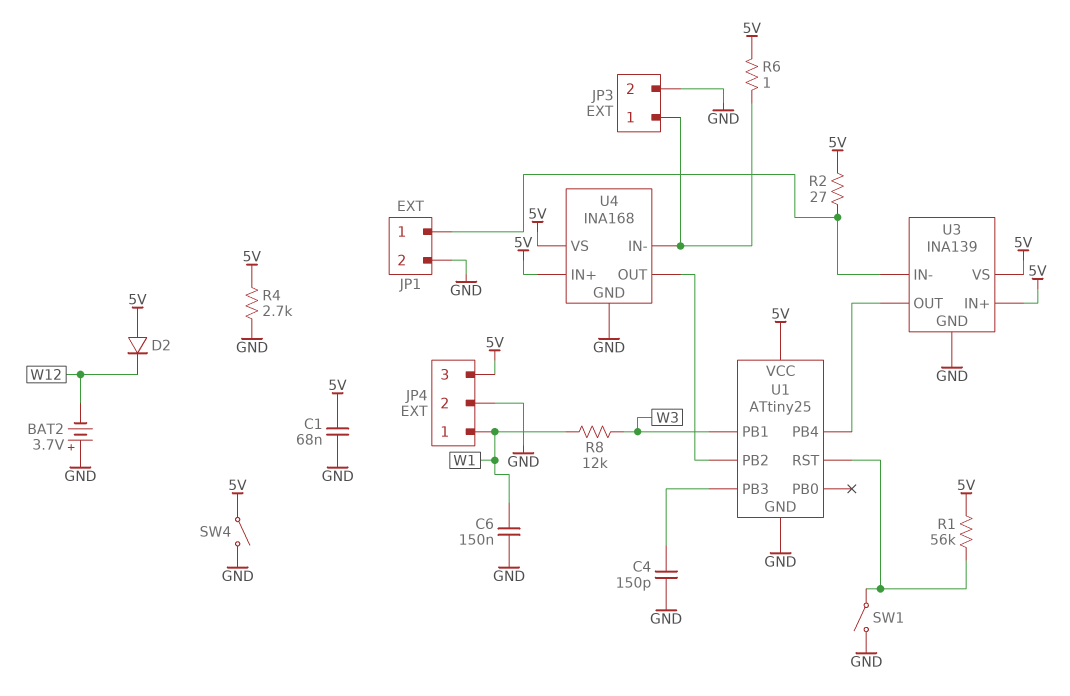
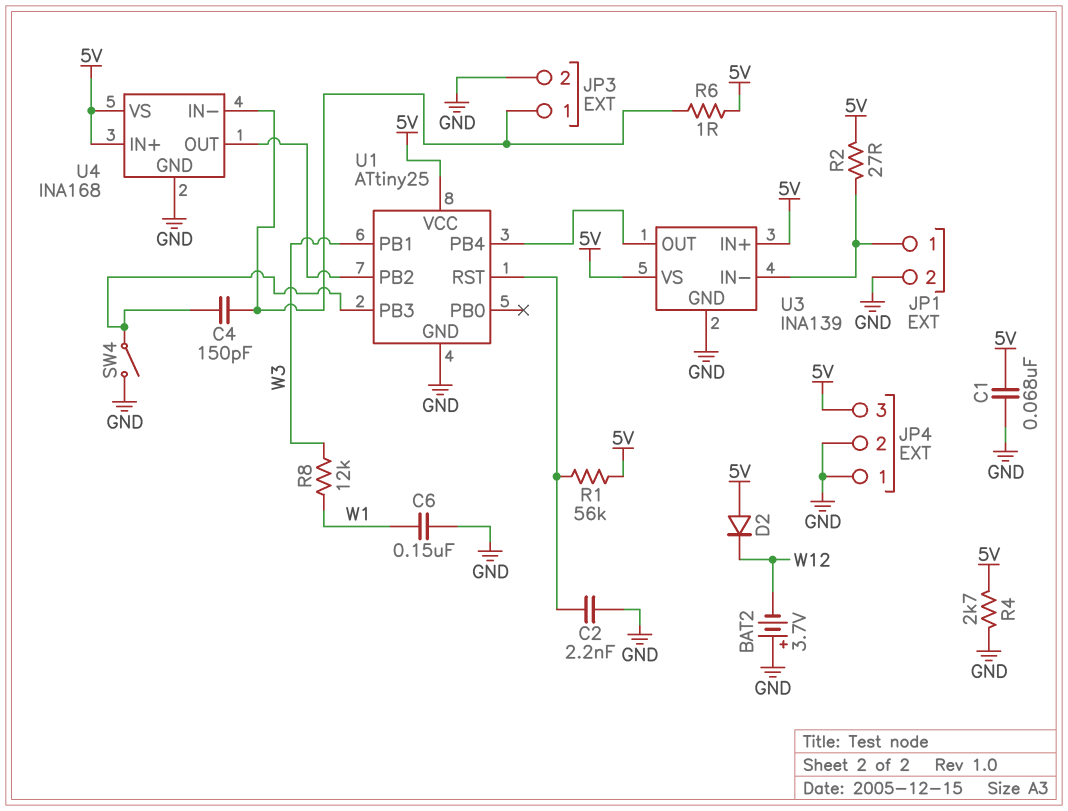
C2: none -> 2.2nF (GND, U1/RST)
C4: 150pF (GND, U1/PB3) -> 150pF (JP3/1, U1/PB3)
JP4 pin 1: W1 -> GND
SW1: switch (GND, U1/RST) -> none
SW4: switch (5V, GND) -> switch (GND, U1/PB3)

